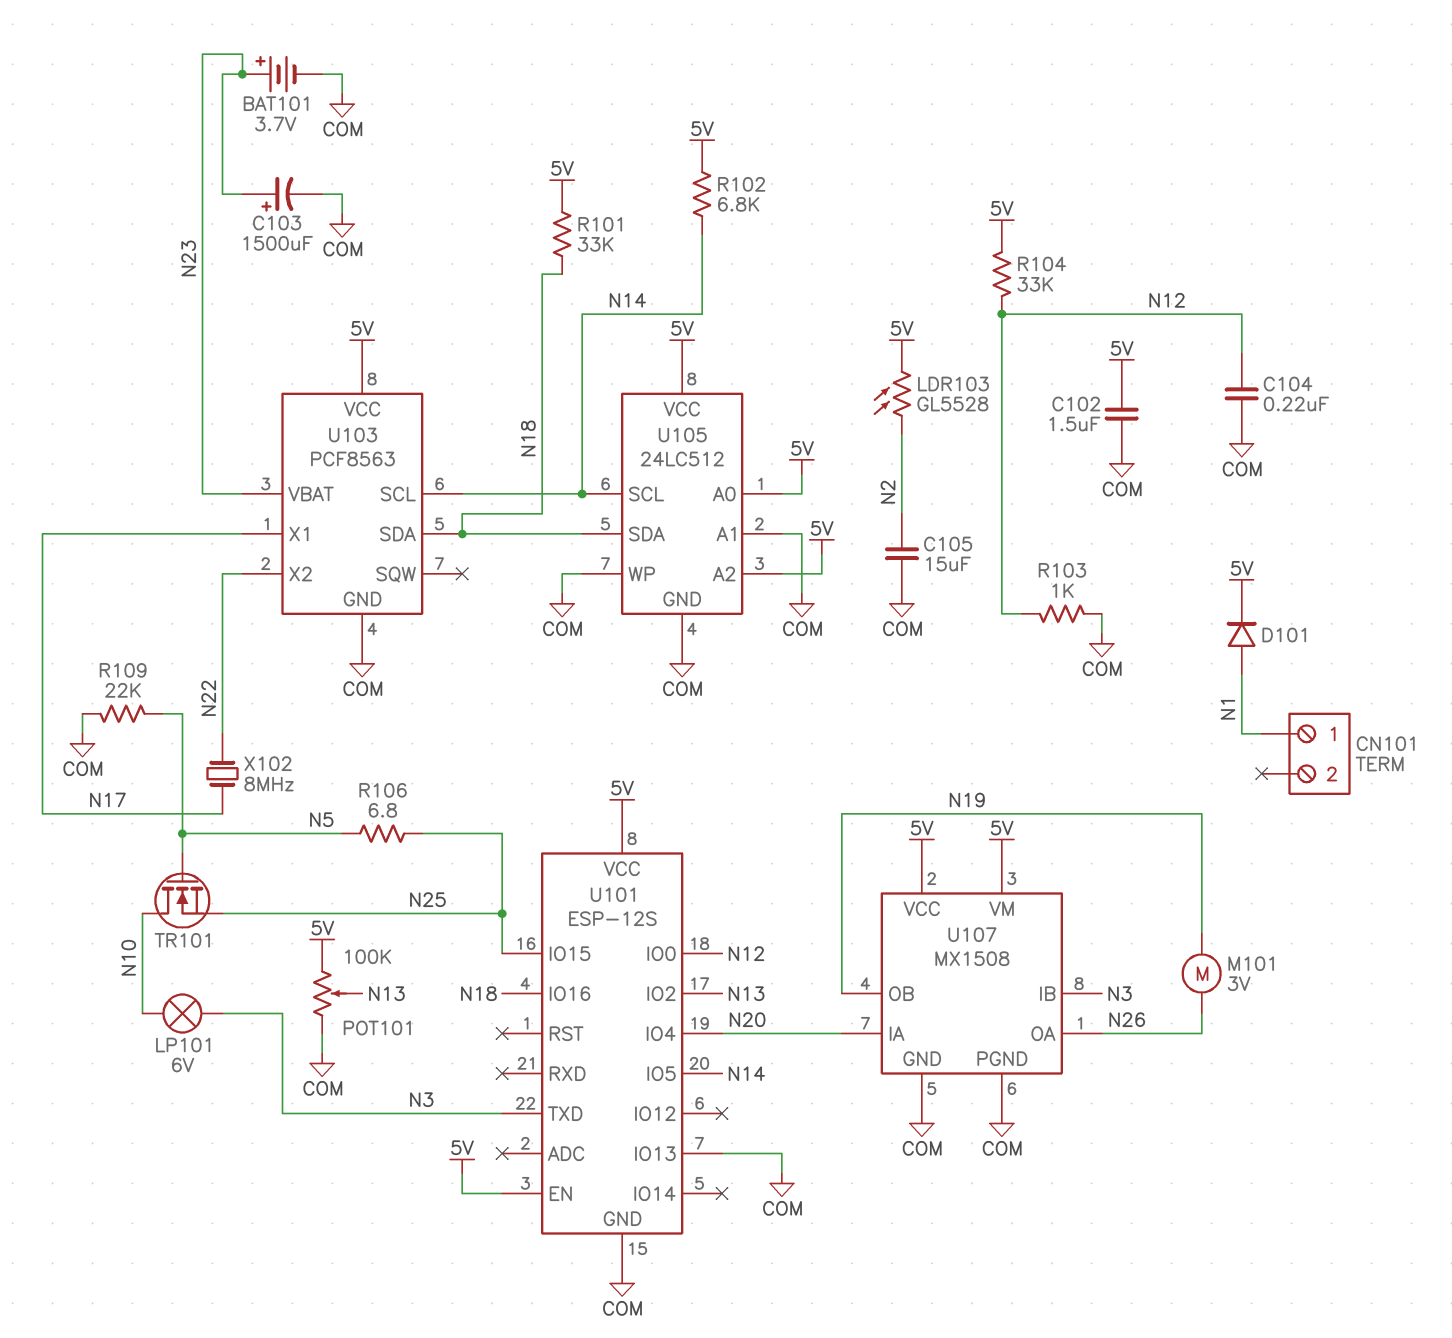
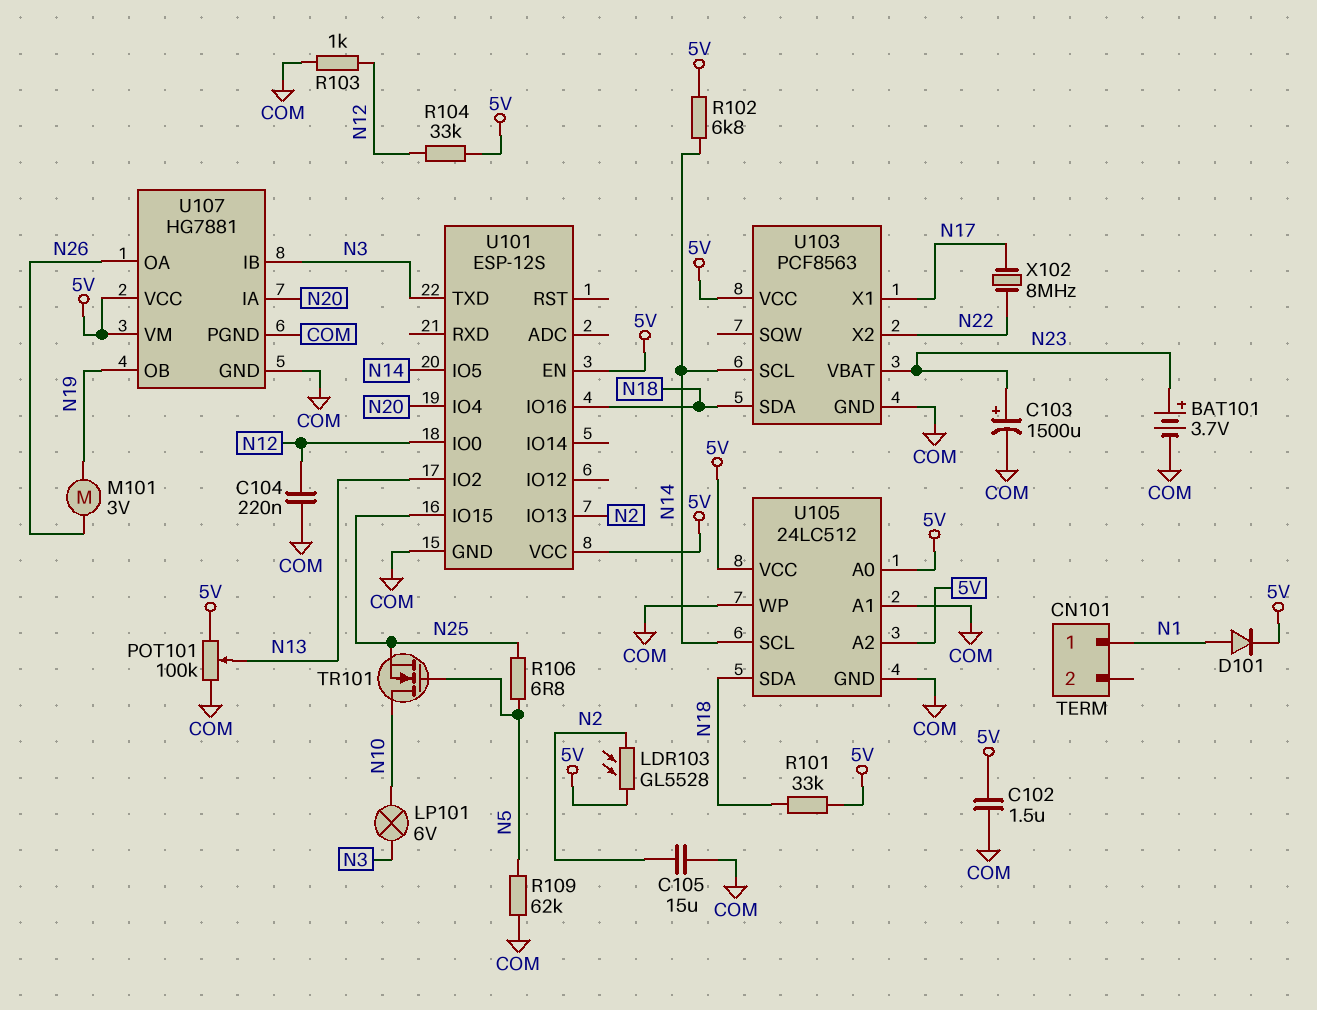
R109: 22k (COM, N5) -> 62k (COM, N5)
U101 pin IO13: COM -> N2
U107: MX1508 -> HG7881

